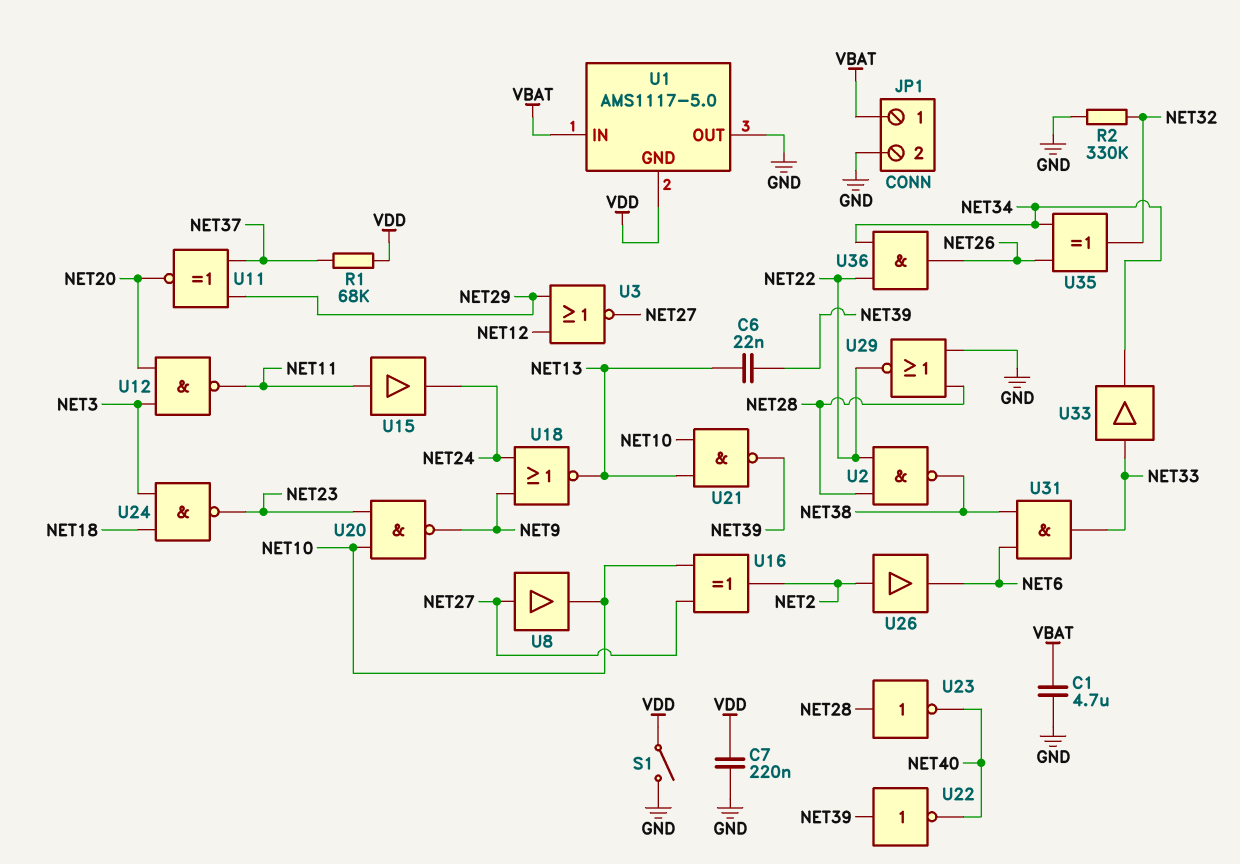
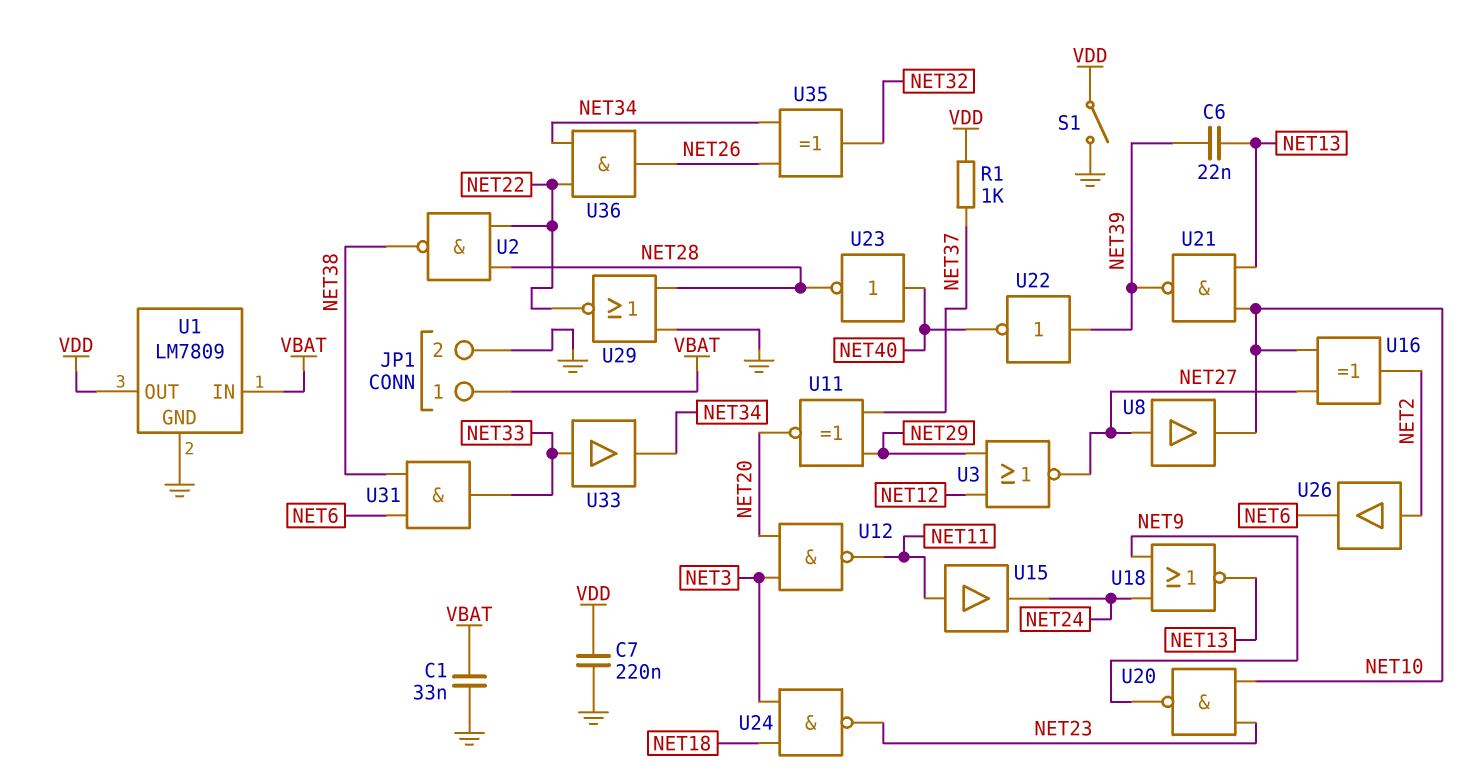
C1: 4.7uF (GND, VBAT) -> 33nF (GND, VBAT)
R1: 68k (NET37, VDD) -> 1k (NET37, VDD)
R2: 330k (GND, NET32) -> none
U1: AMS1117-5.0 -> LM7809
U1 pin GND: VDD -> GND
U1 pin OUT: GND -> VDD
U23: NOT (in NET28, out NET40) -> NOT (in NET40, out NET28)

